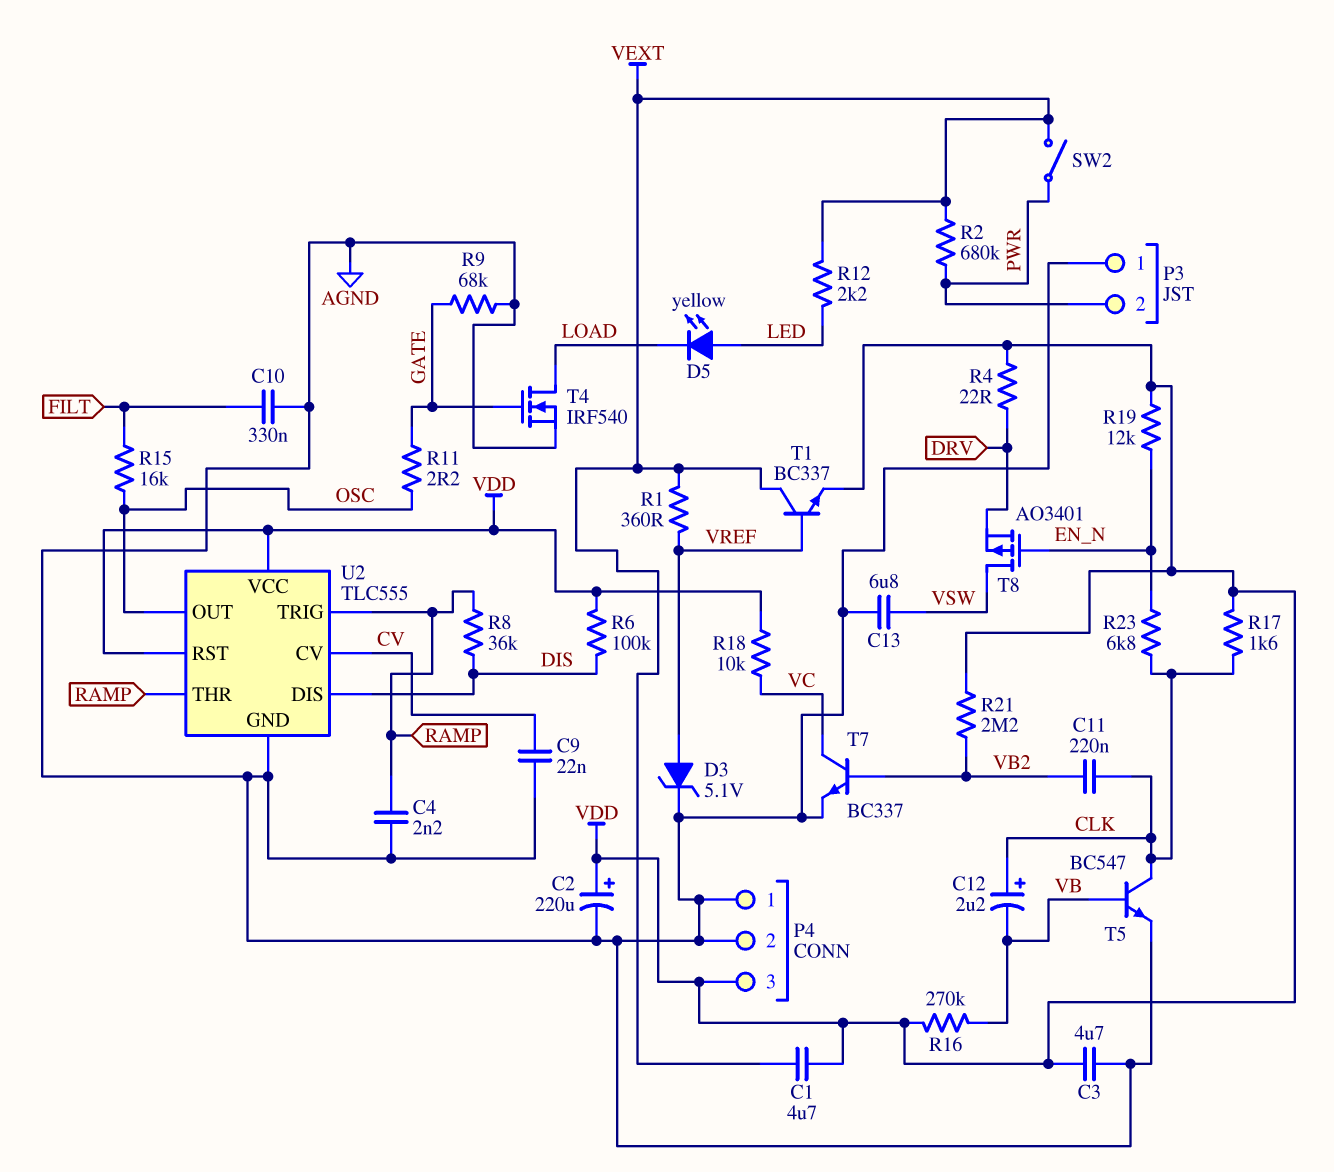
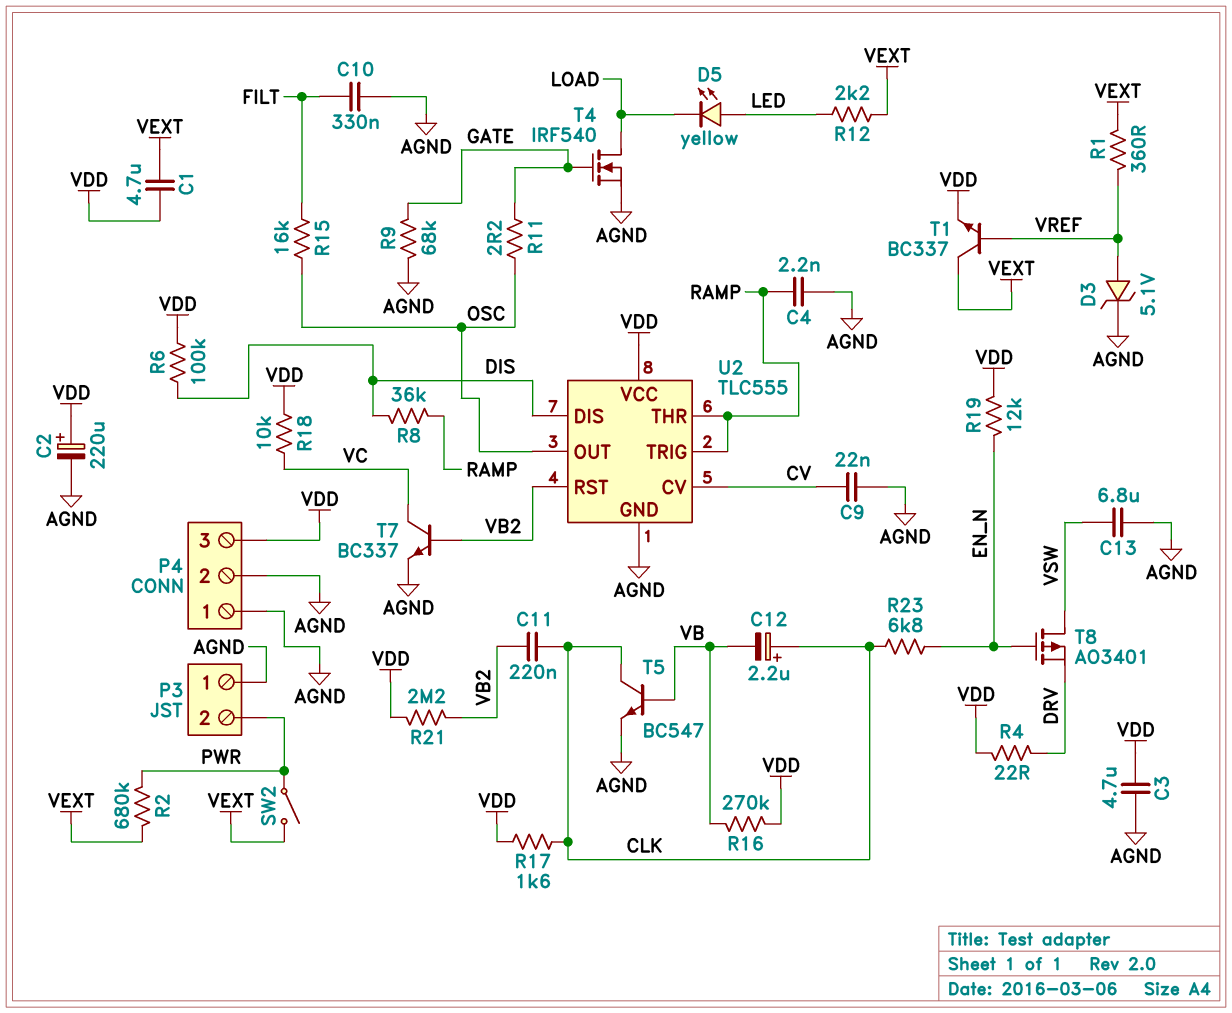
U2 pin RST: VDD -> VB2

